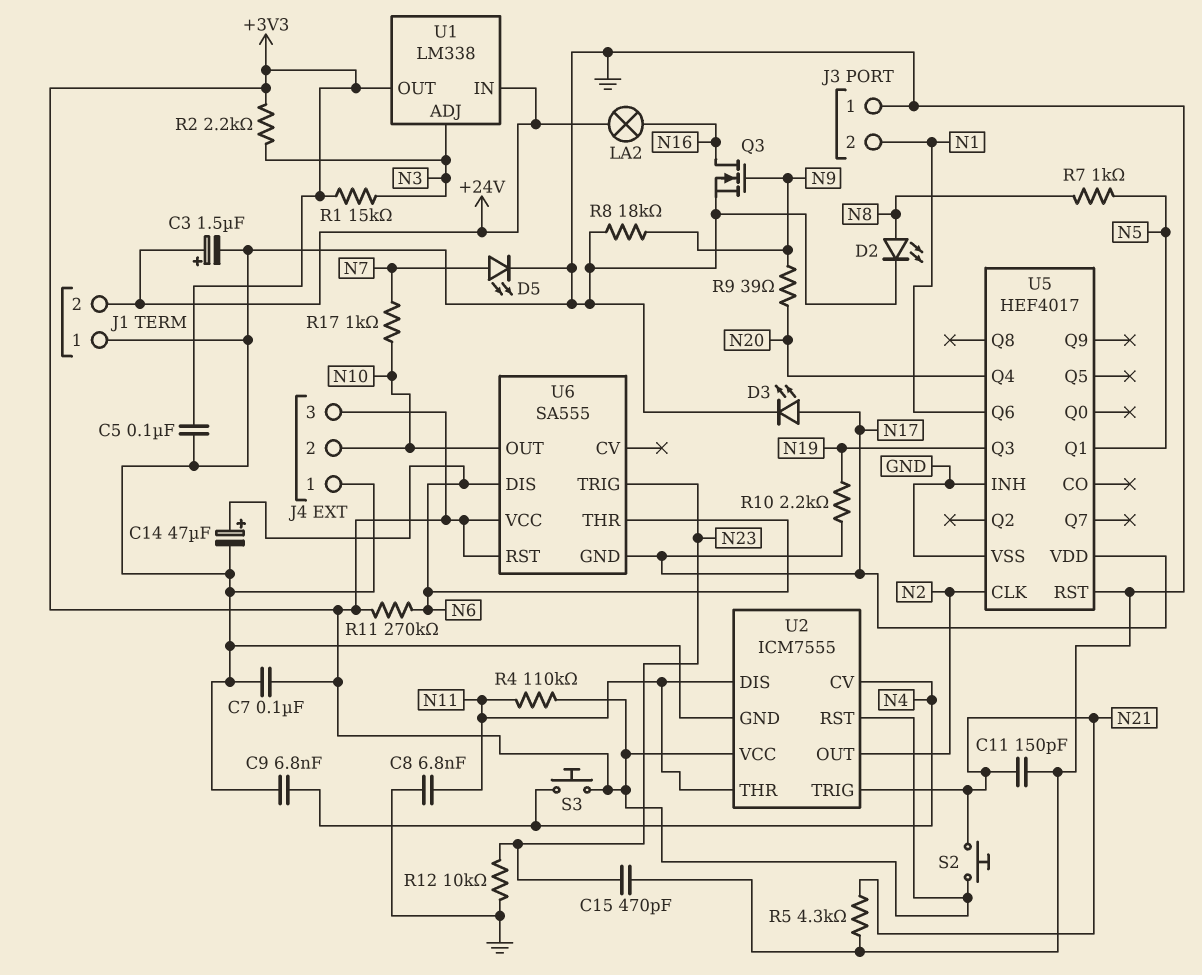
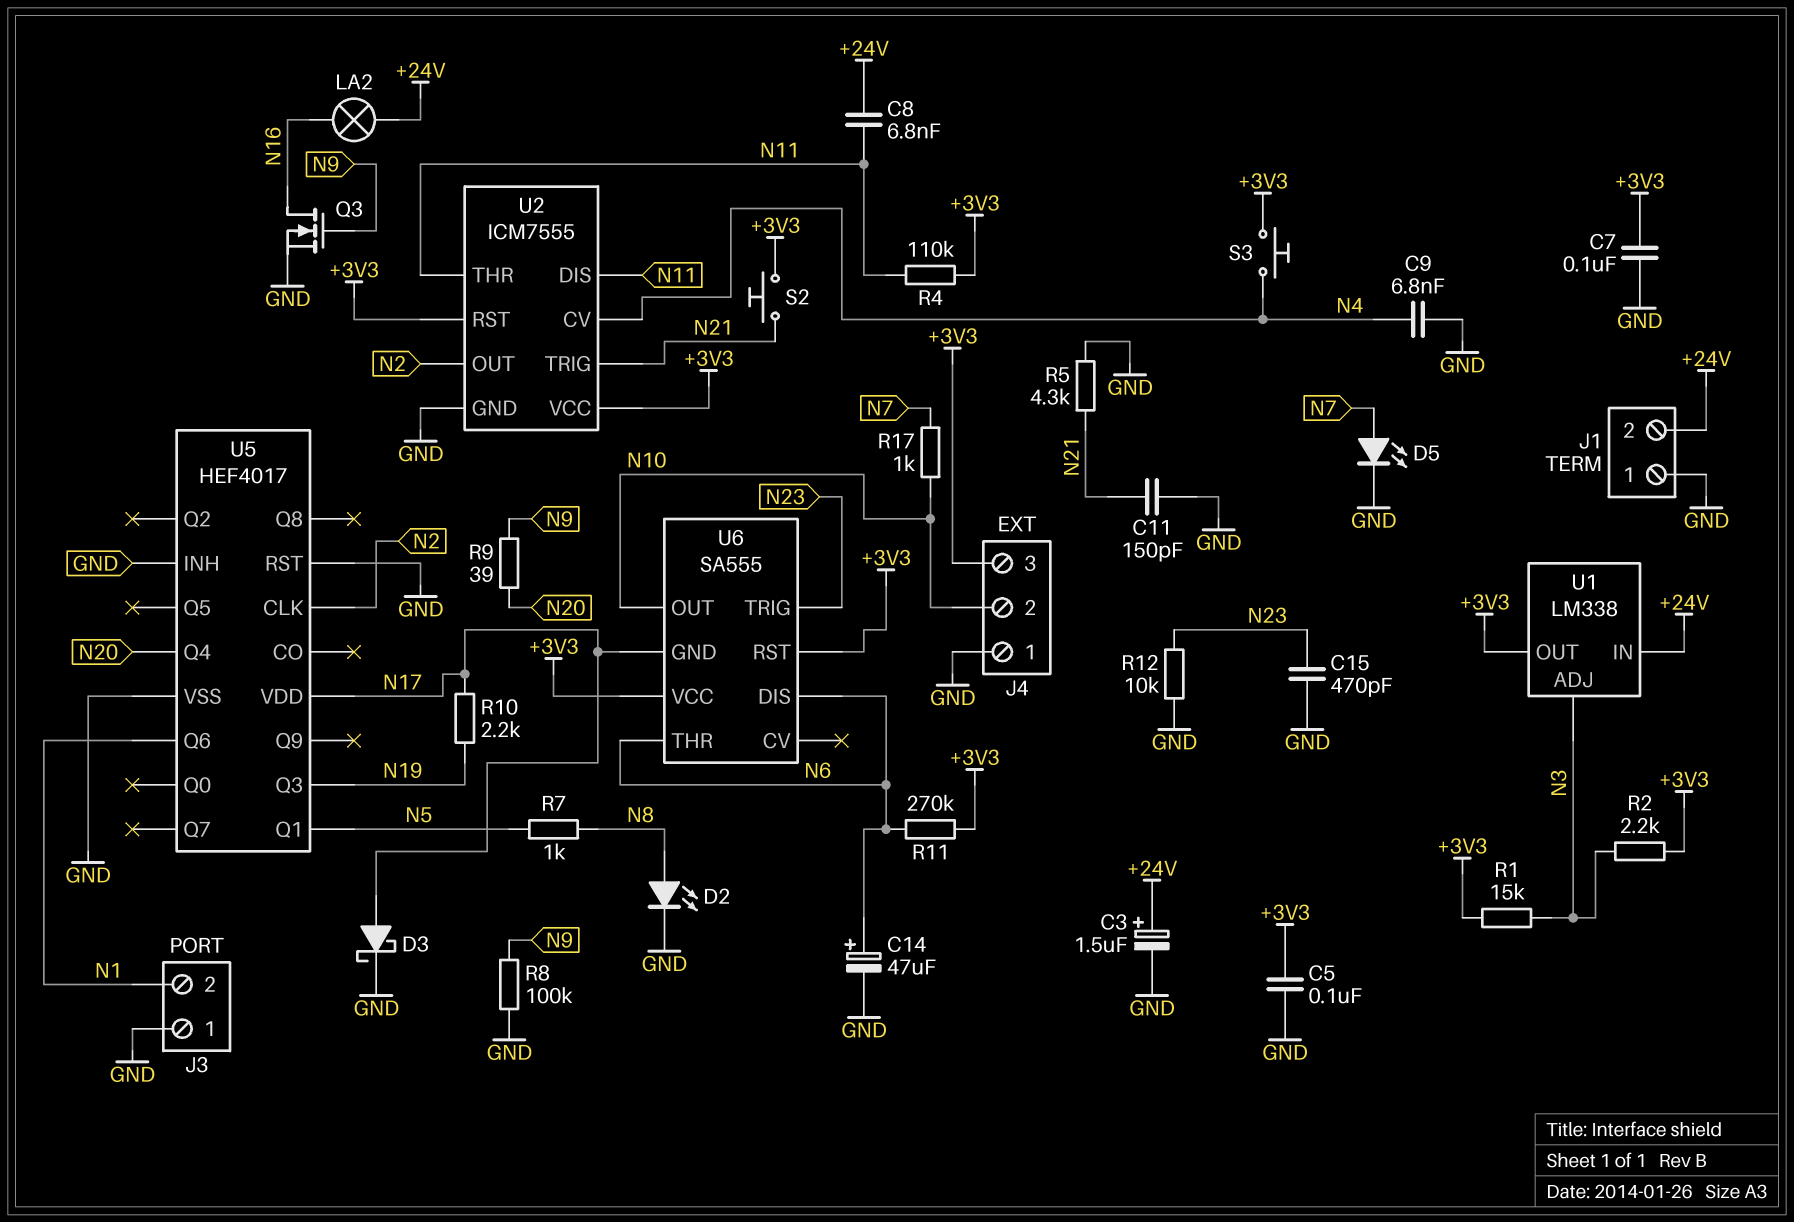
C8: 6.8nF (GND, N11) -> 6.8nF (+24V, N11)
D3: LED (A N17, K GND) -> schottky (A N17, K GND)
R8: 18k (GND, N9) -> 100k (GND, N9)

